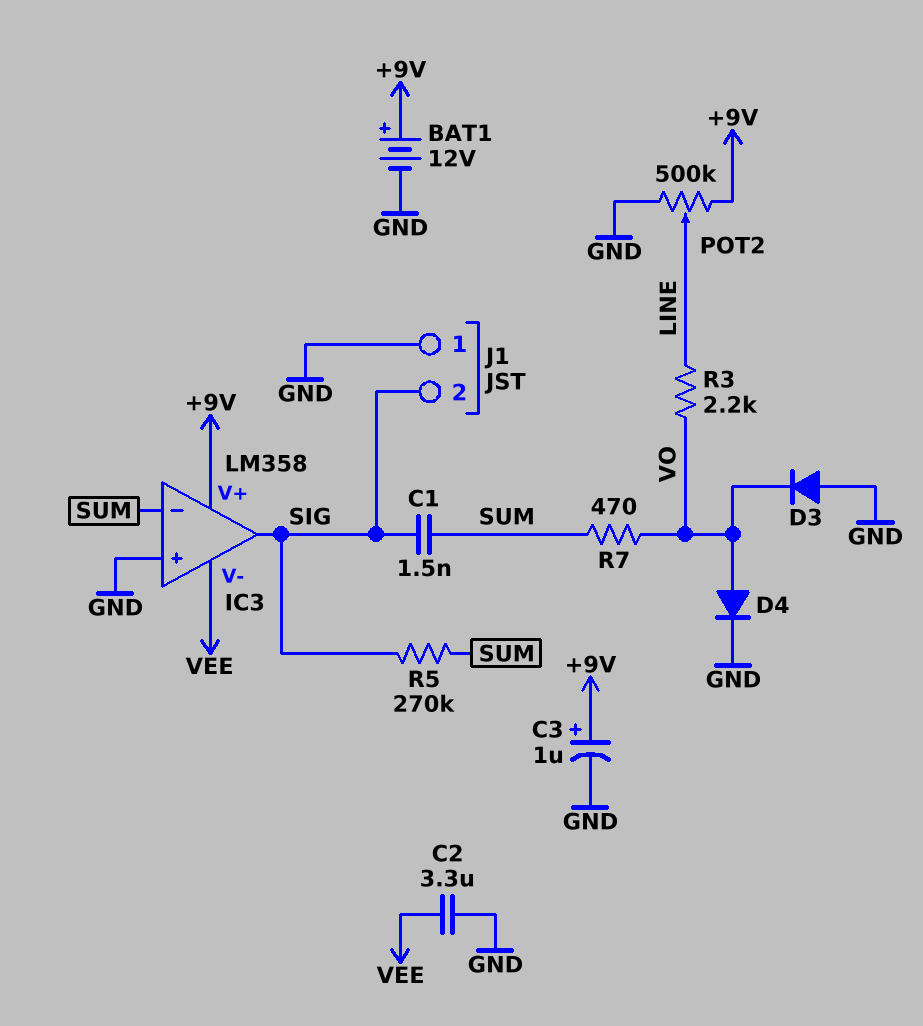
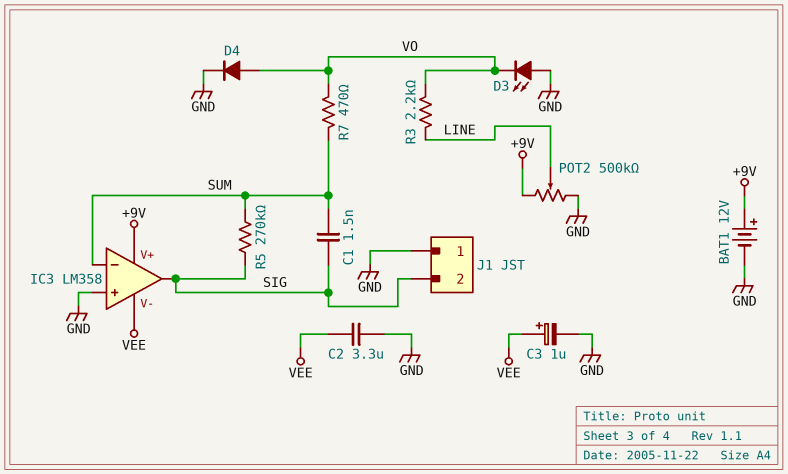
C3: 1uF (plus +9V, minus GND) -> 1uF (plus VEE, minus GND)
D3: diode (A GND, K VO) -> LED (A GND, K VO)

